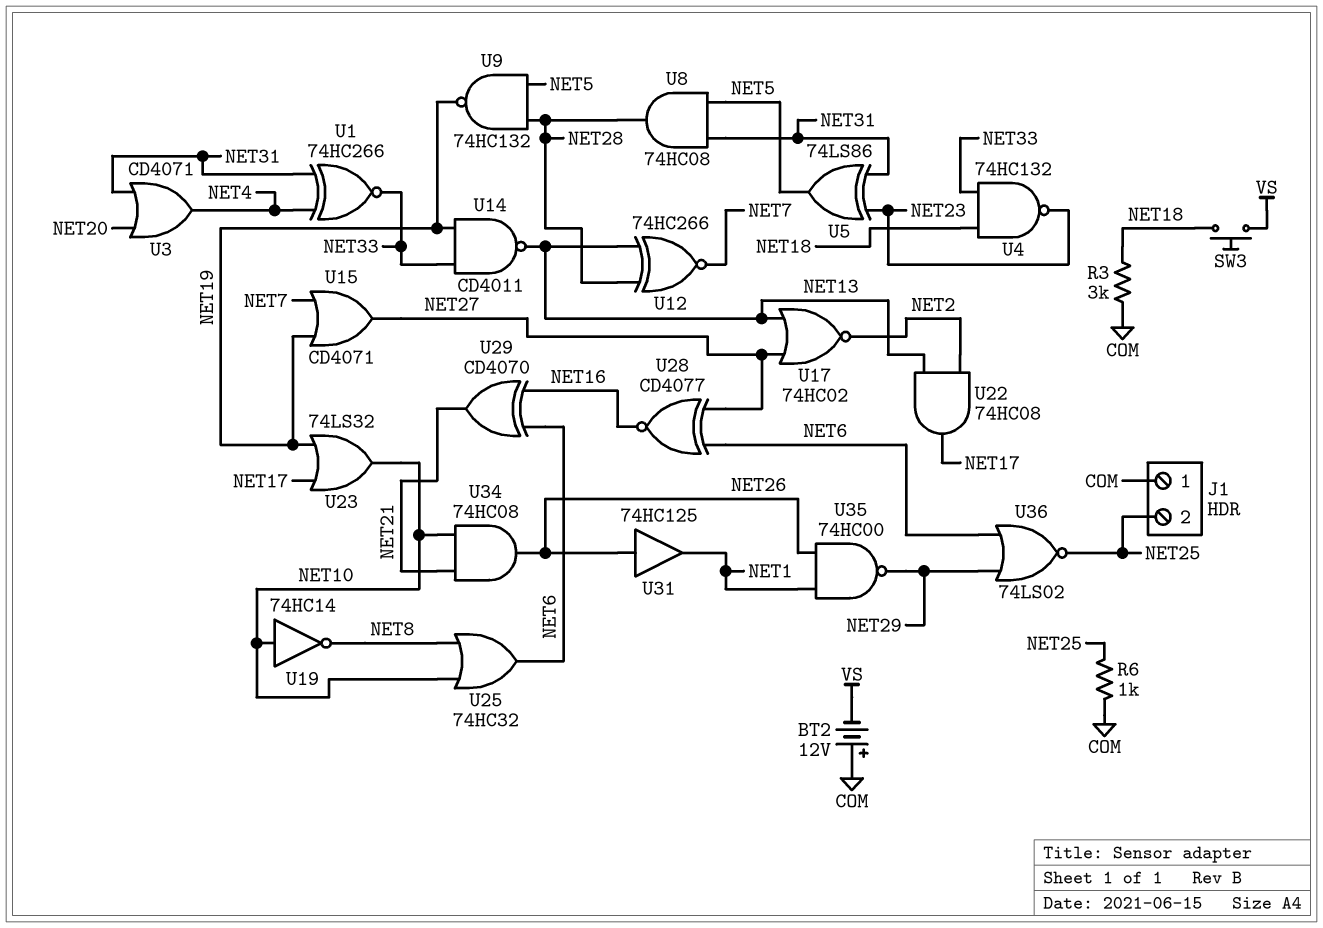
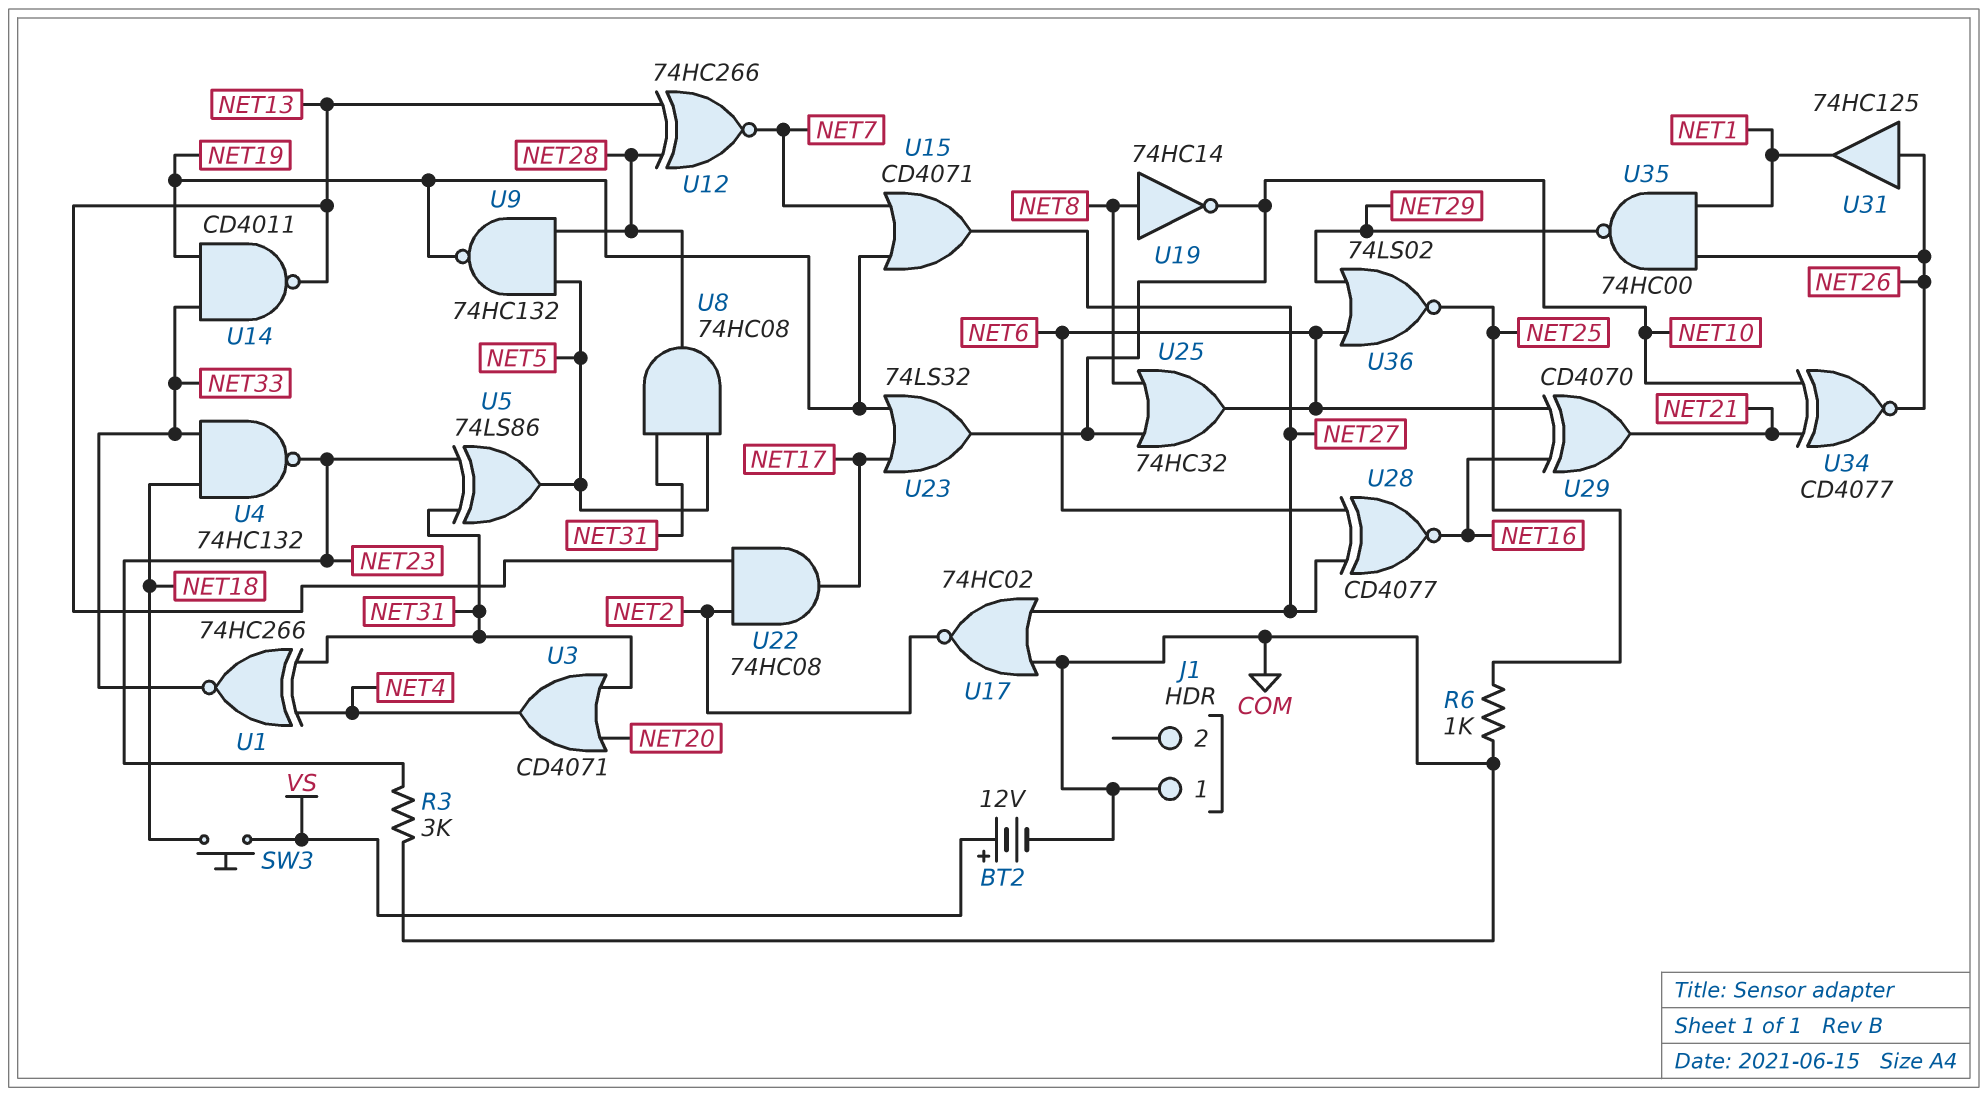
BT2: 12V (plus COM, minus VS) -> 12V (plus VS, minus COM)
J1 pin 2: NET25 -> none
R3: 3k (COM, NET18) -> 3k (COM, NET23)
U17: NOR 74HC02 (in NET13, in NET27, out NET2) -> NOR 74HC02 (in COM, in NET27, out NET2)
U19: NOT 74HC14 (in NET10, out NET8) -> NOT 74HC14 (in NET8, out NET10)
U34: AND 74HC08 (in NET10, in NET21, out NET26) -> XNOR CD4077 (in NET10, in NET21, out NET26)

